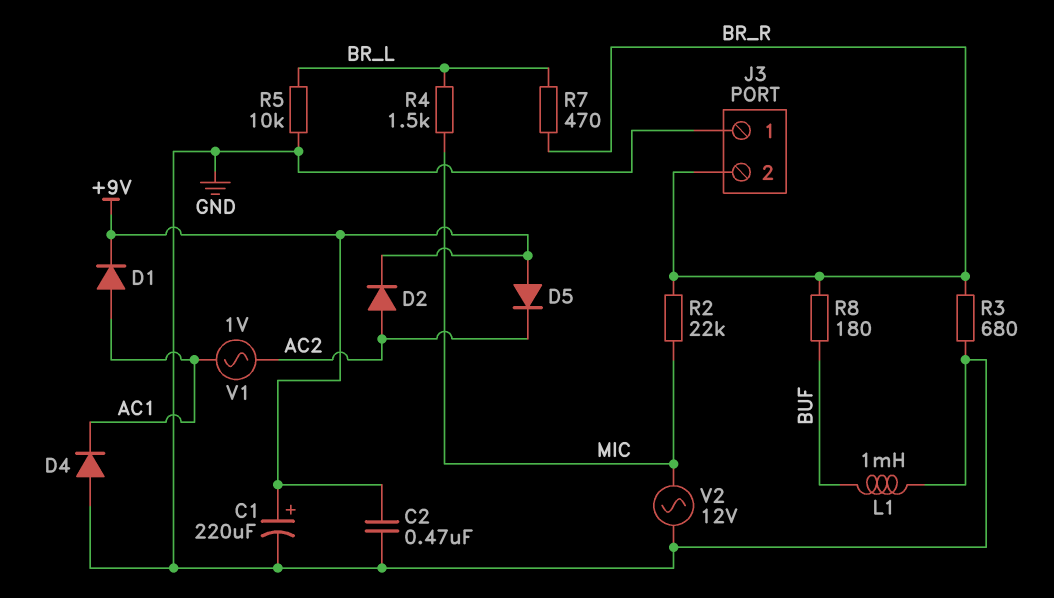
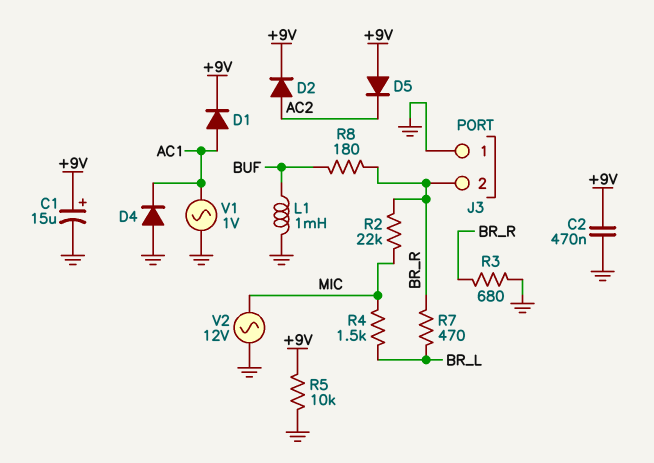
C1: 220uF (plus +9V, minus GND) -> 15uF (plus +9V, minus GND)
R5: 10k (BR_L, GND) -> 10k (+9V, GND)
V1: AC 1V (AC1, AC2) -> AC 1V (AC1, GND)

